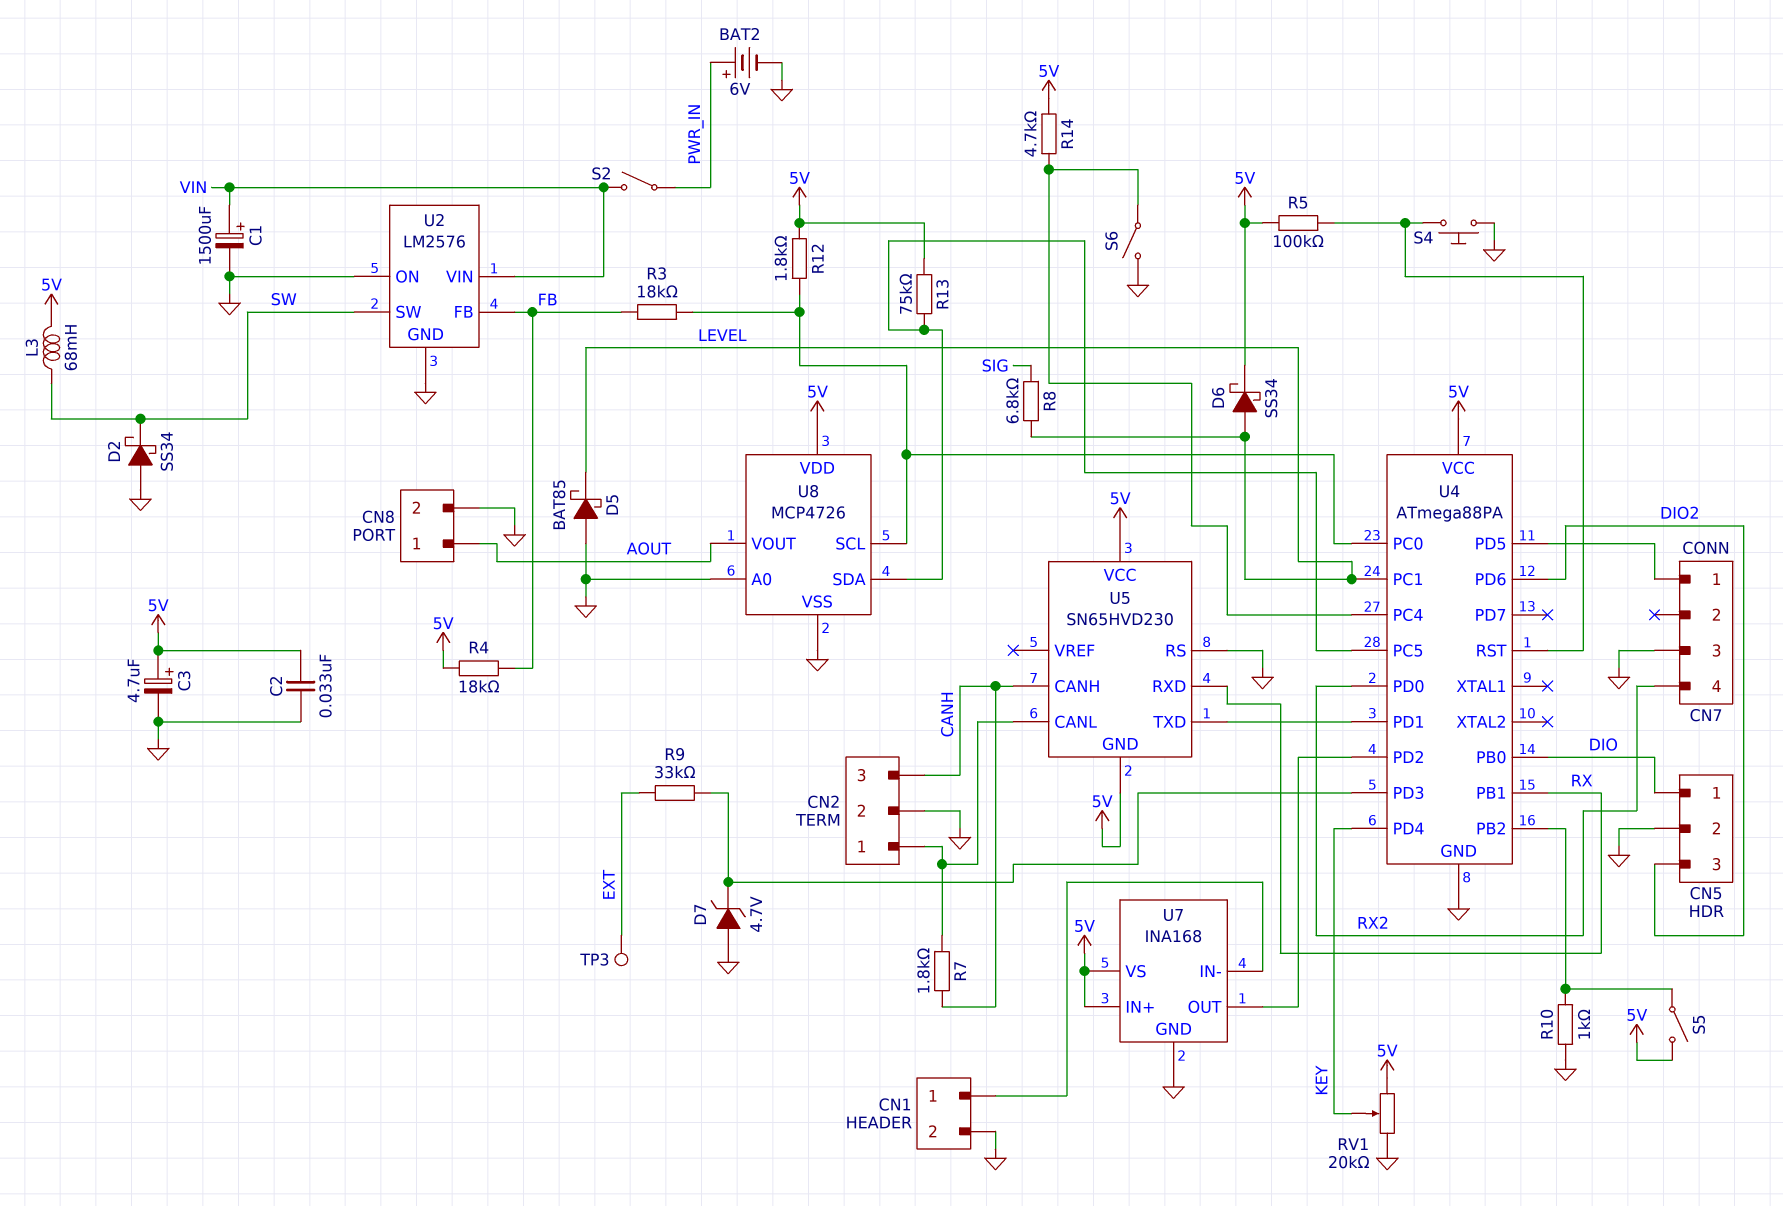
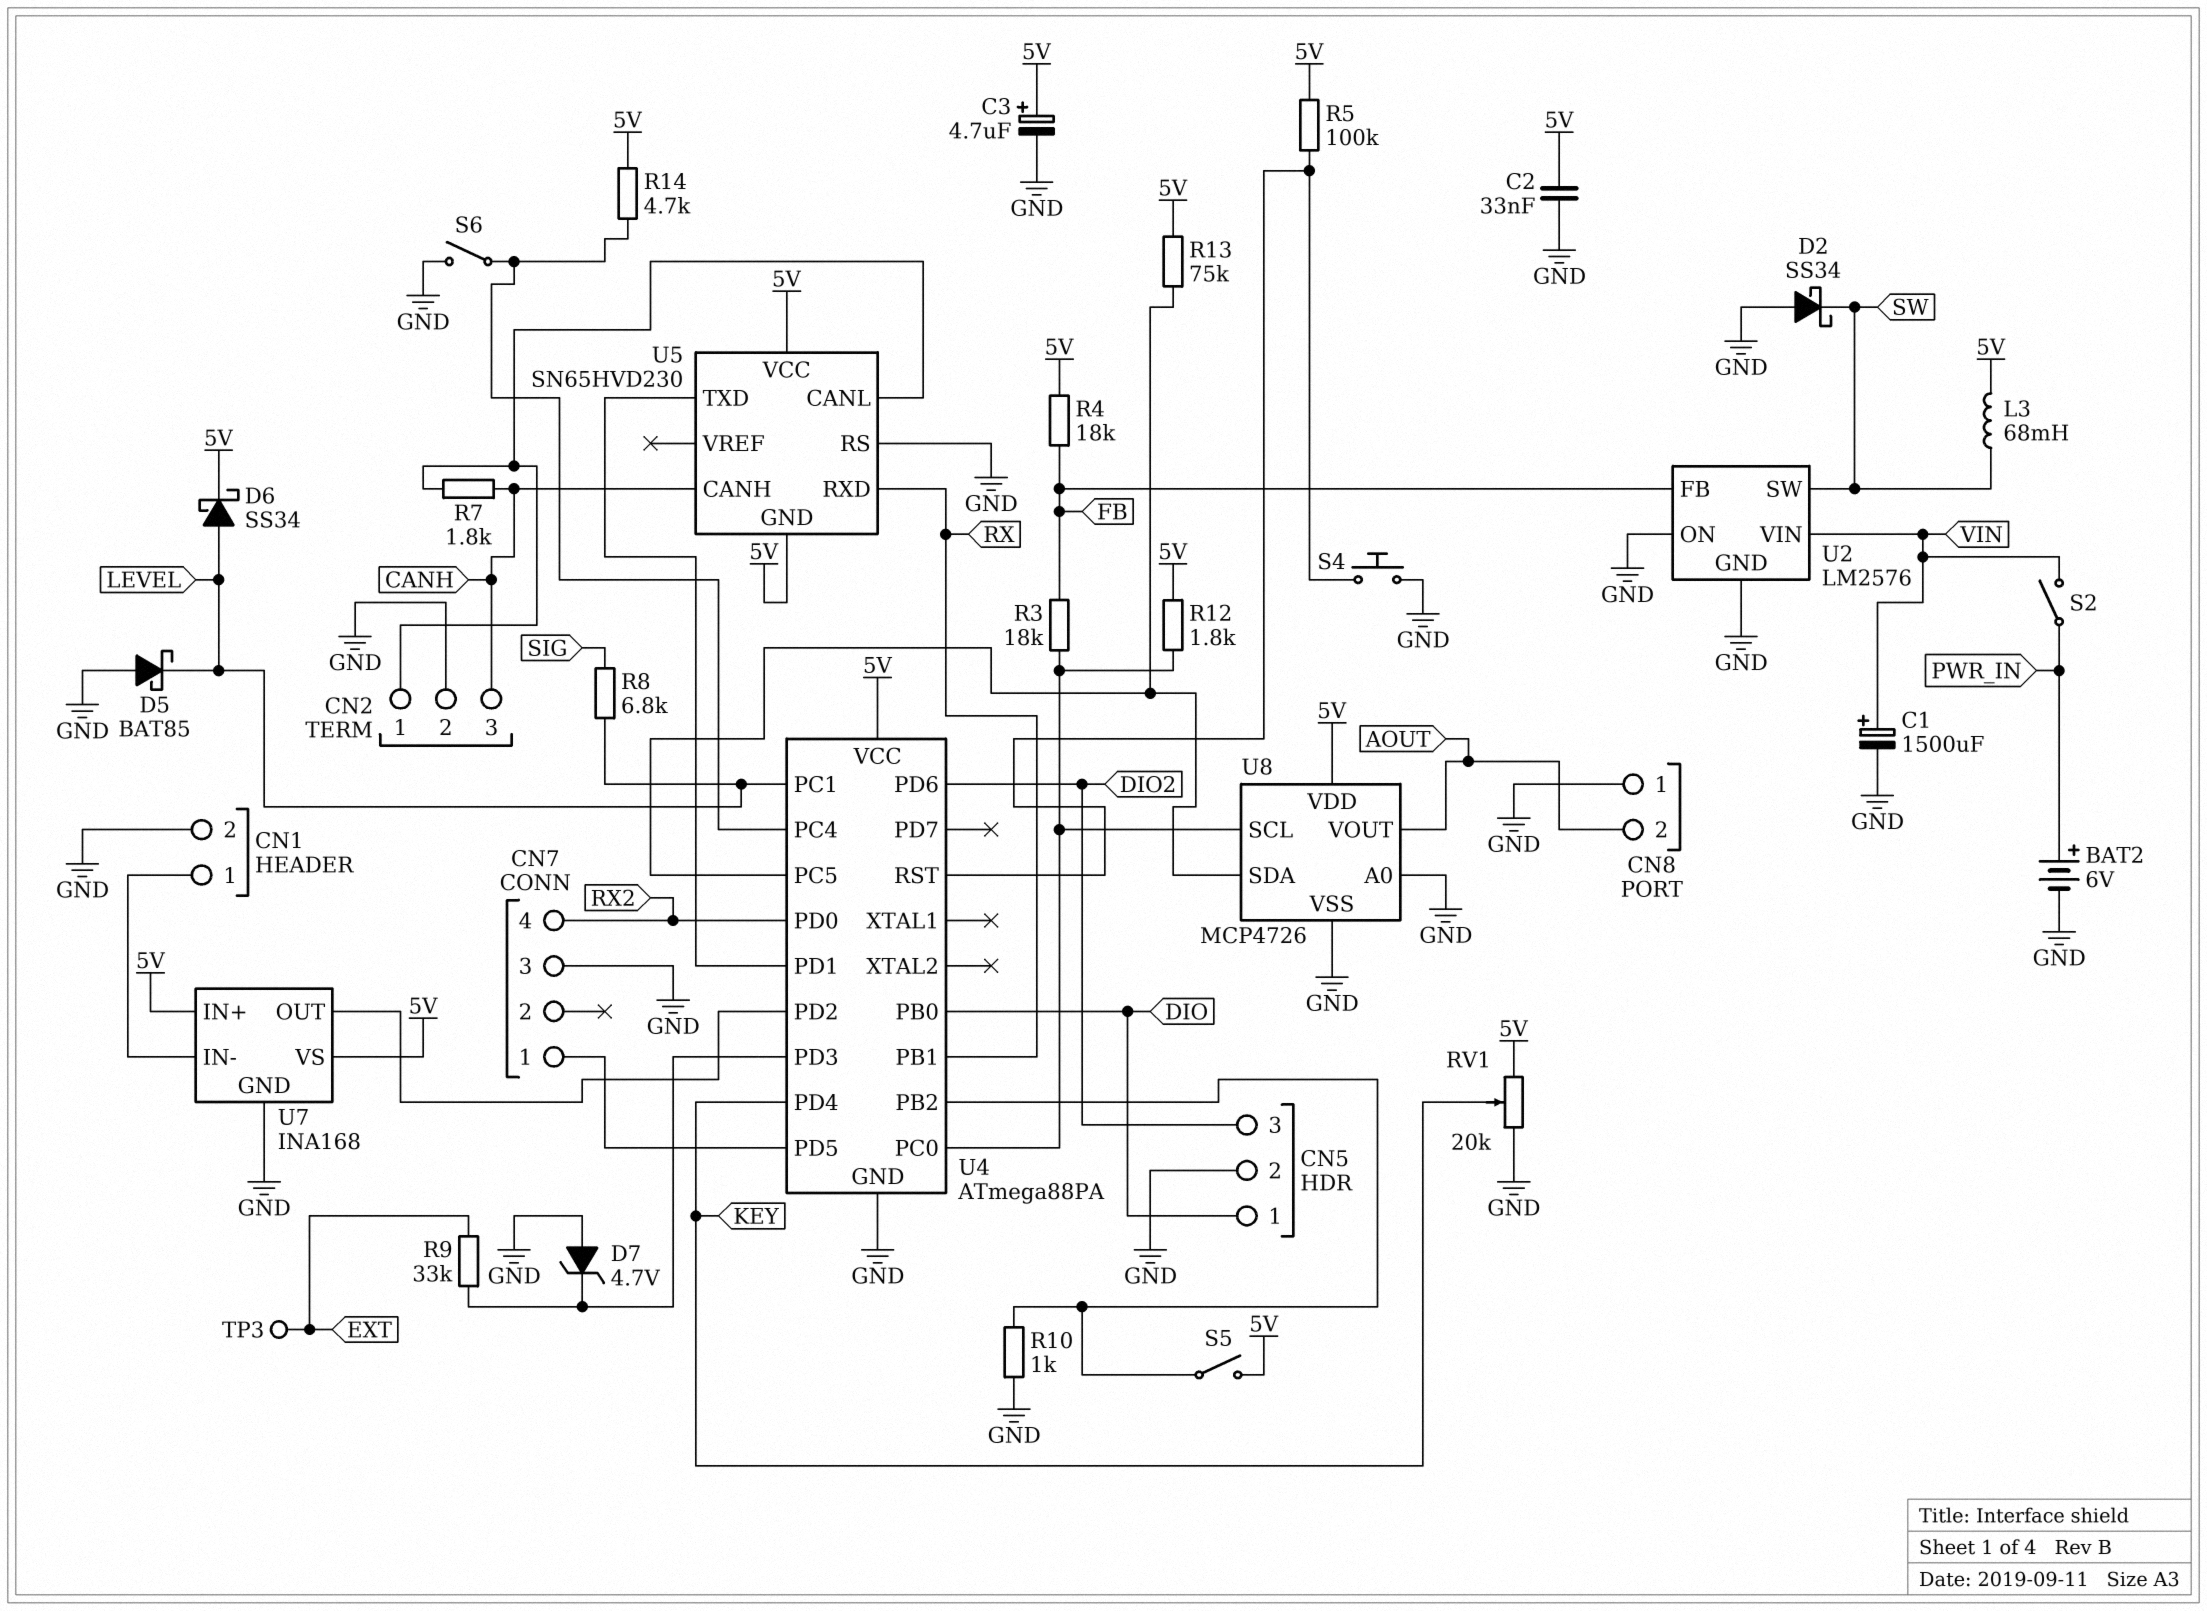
CN8 pin 1: AOUT -> GND
CN8 pin 2: GND -> AOUT

